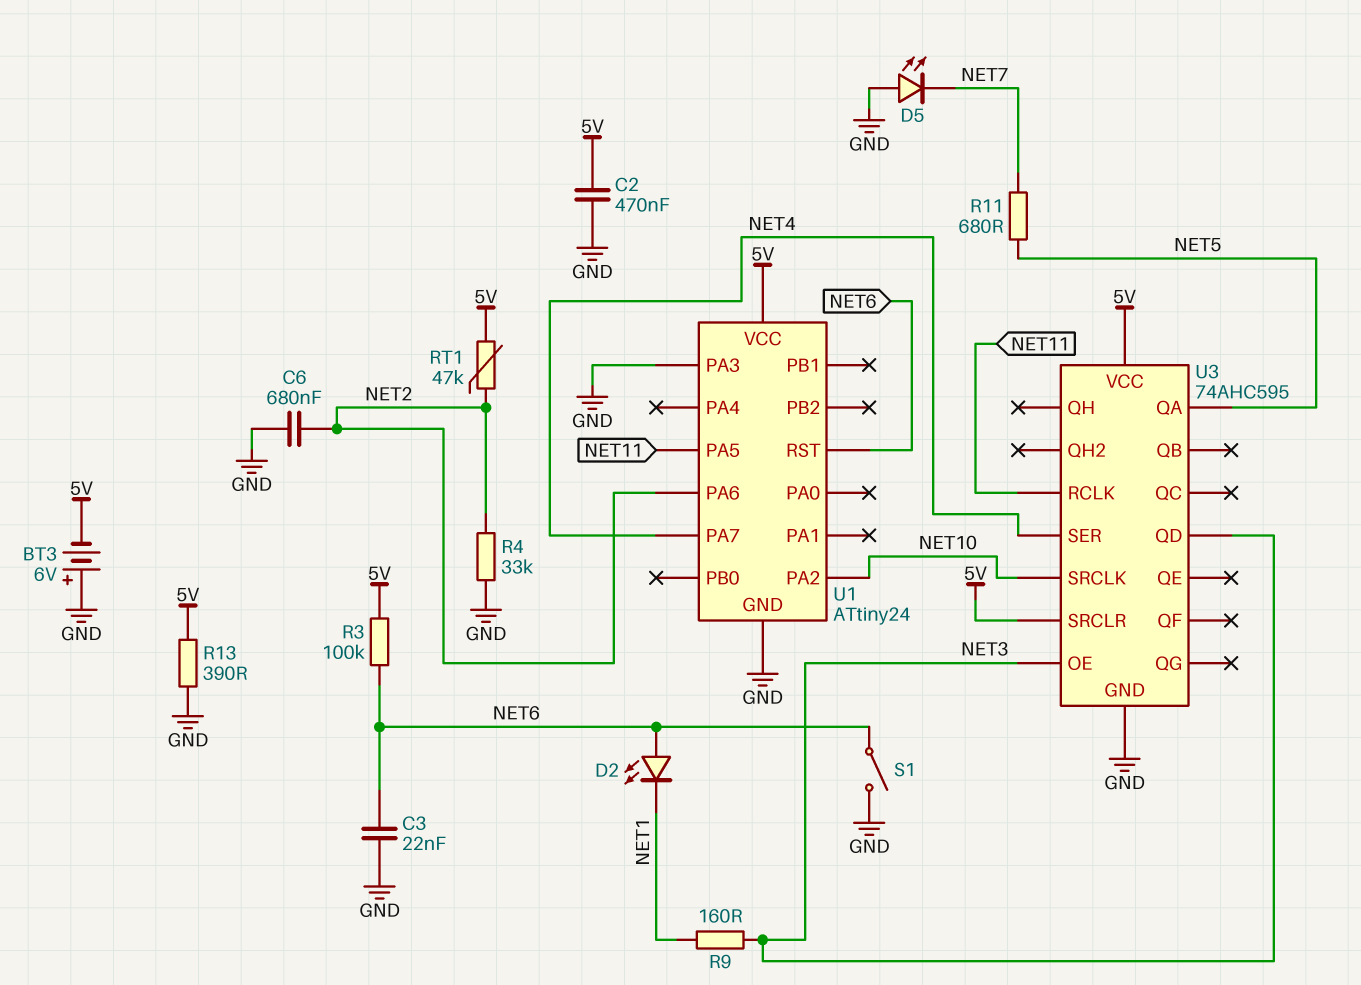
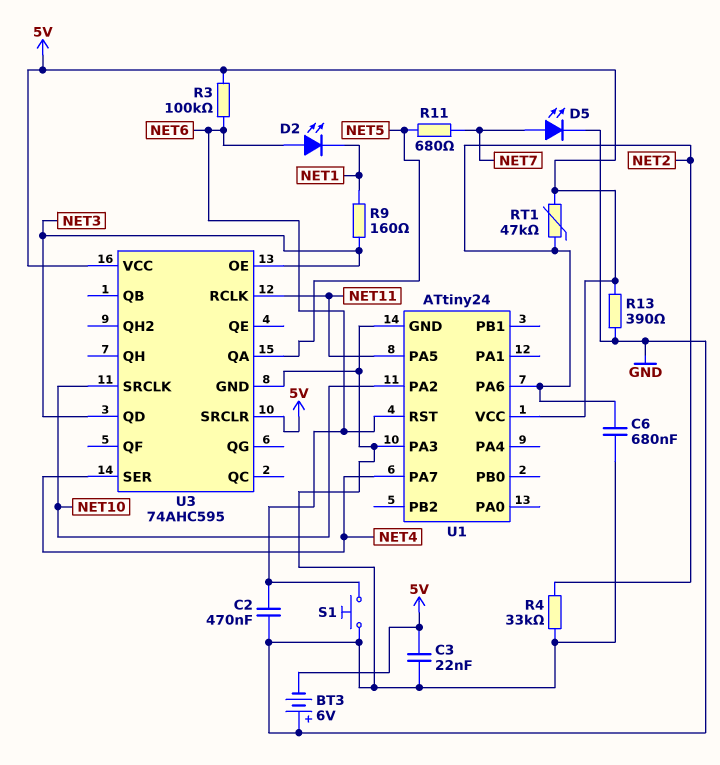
C2: 470nF (5V, GND) -> 470nF (GND, NET6)
C3: 22nF (GND, NET6) -> 22nF (5V, GND)
D5: LED (A GND, K NET7) -> LED (A NET7, K GND)
S1: switch (GND, NET6) -> button (GND, NET6)

